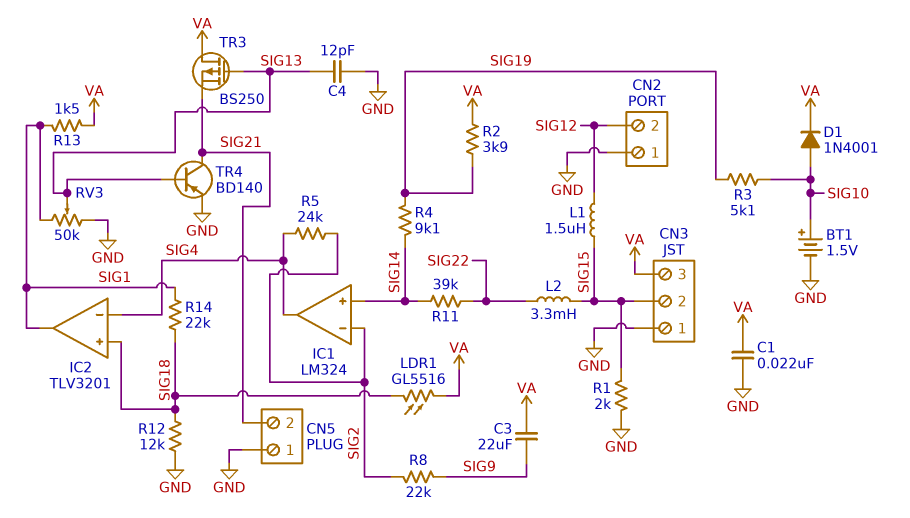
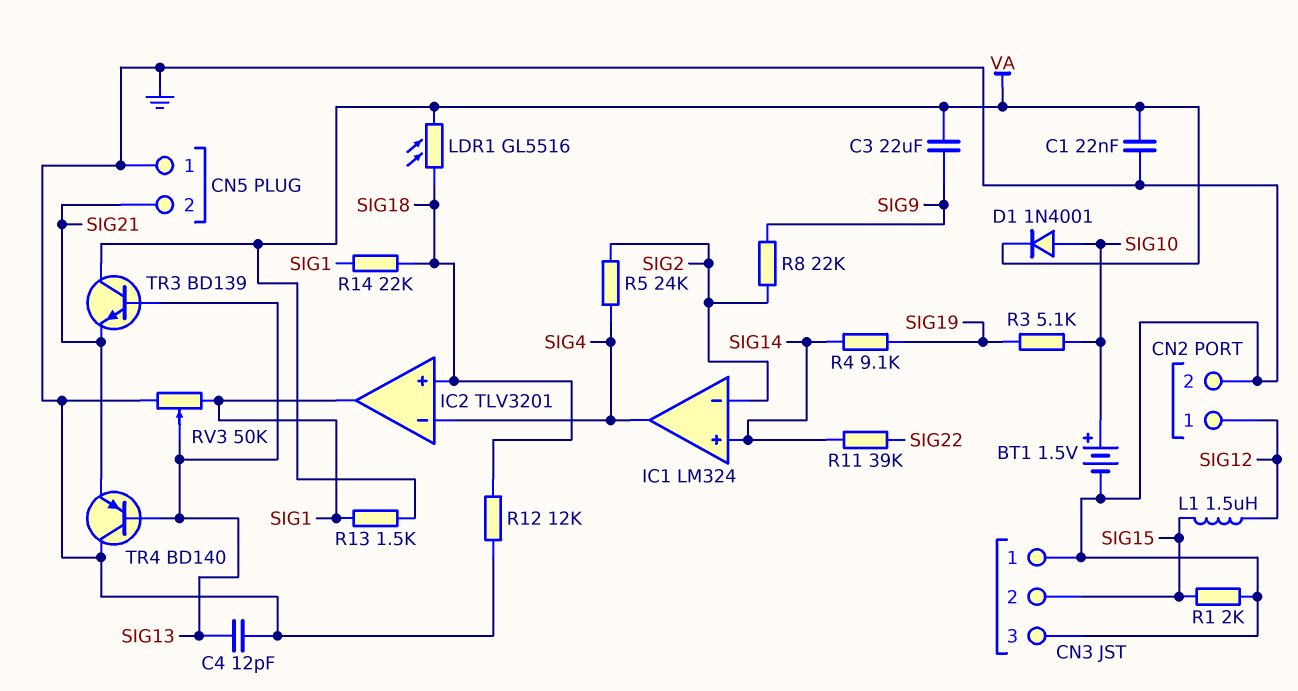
CN2 pin 1: GND -> SIG12
CN2 pin 2: SIG12 -> GND
CN3 pin 3: VA -> GND
L2: 3.3mH (SIG15, SIG22) -> none
R2: 3.9k (SIG19, VA) -> none
TR3: PMOS BS250 (G SIG13, D VA, S SIG21) -> NPN BD139 (B SIG13, C VA, E SIG21)
TR4: PNP BD140 (B SIG13, C SIG21, E GND) -> PNP BD140 (B SIG13, C GND, E SIG21)

